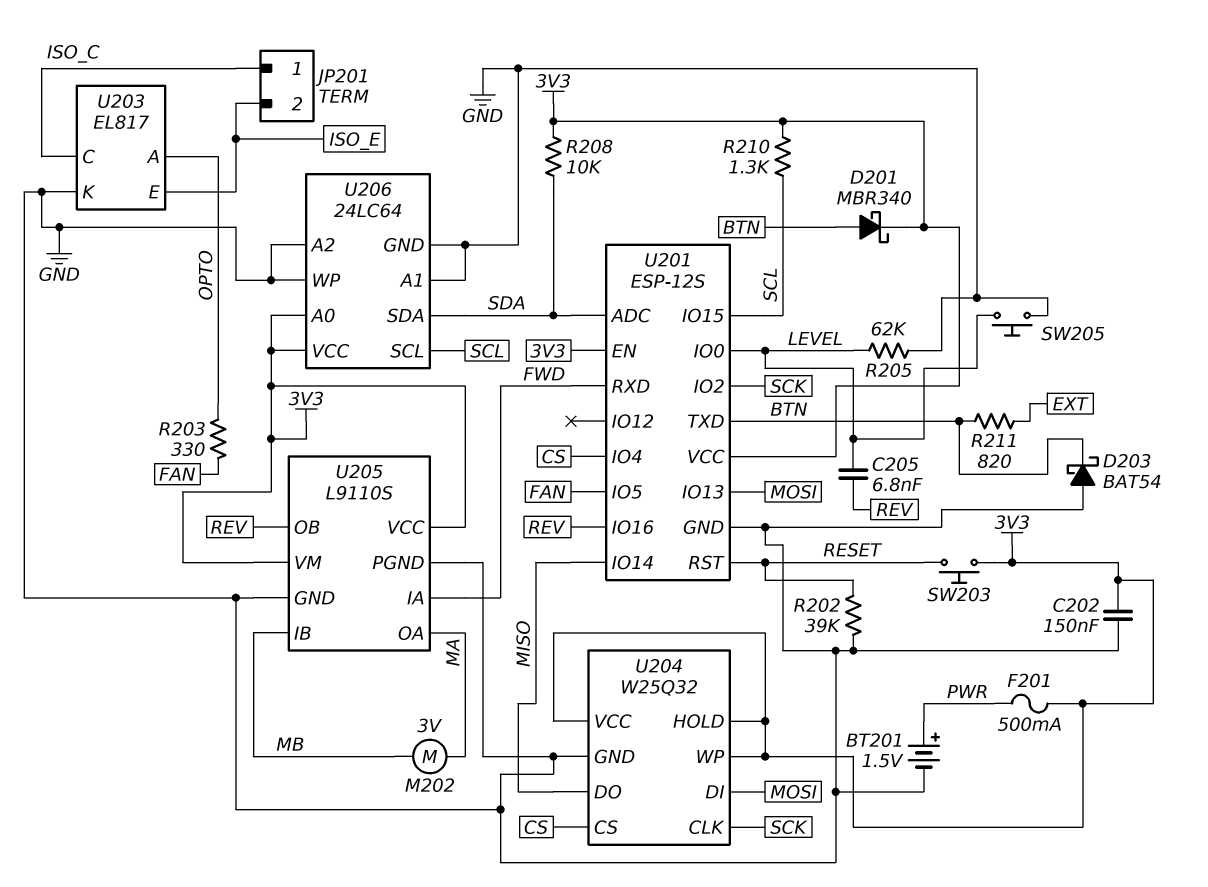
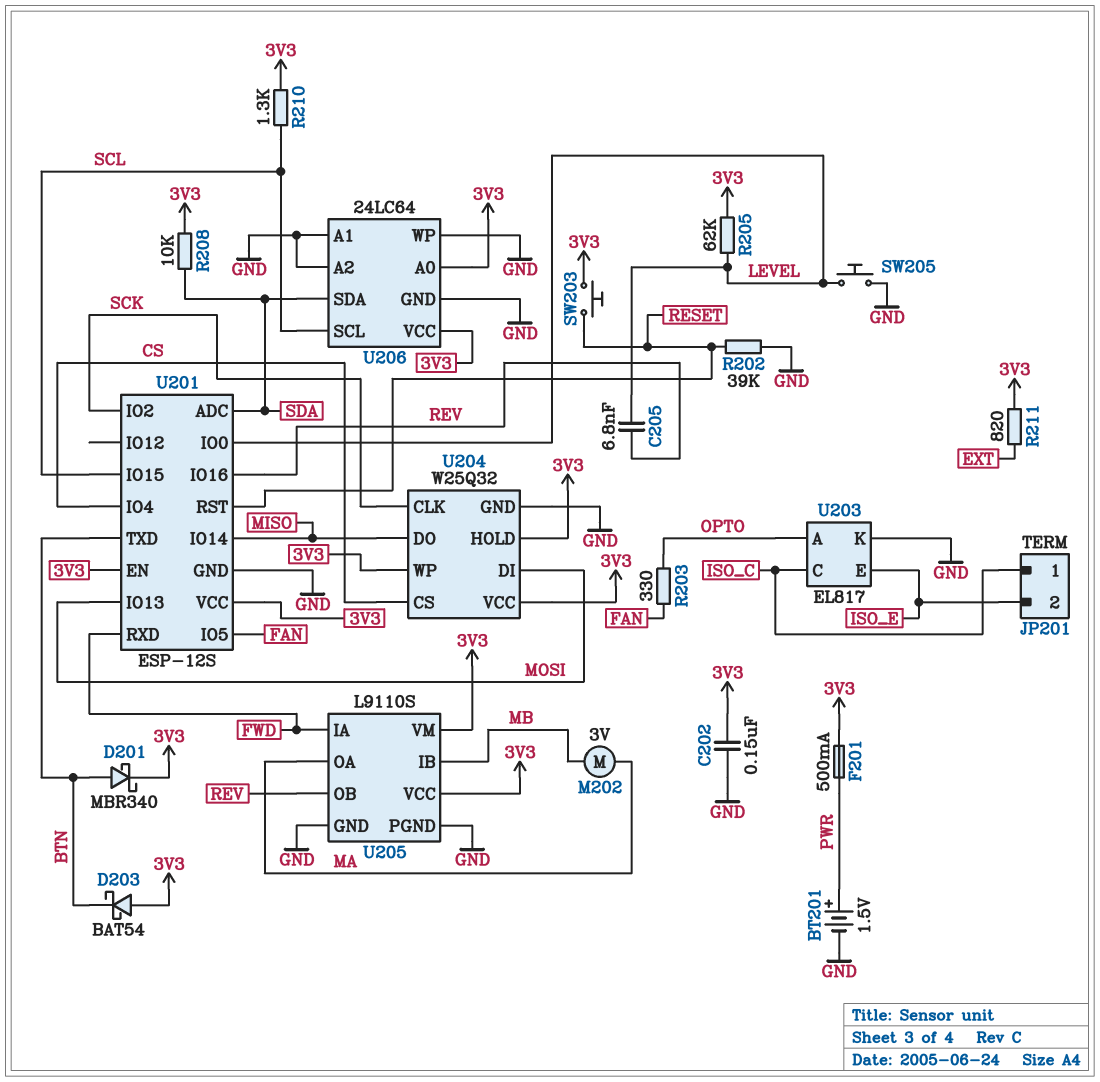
D203: schottky BAT54 (A GND, K BTN) -> schottky BAT54 (A 3V3, K BTN)
R205: 62k (GND, LEVEL) -> 62k (3V3, LEVEL)
R211: 820 (BTN, EXT) -> 820 (3V3, EXT)

